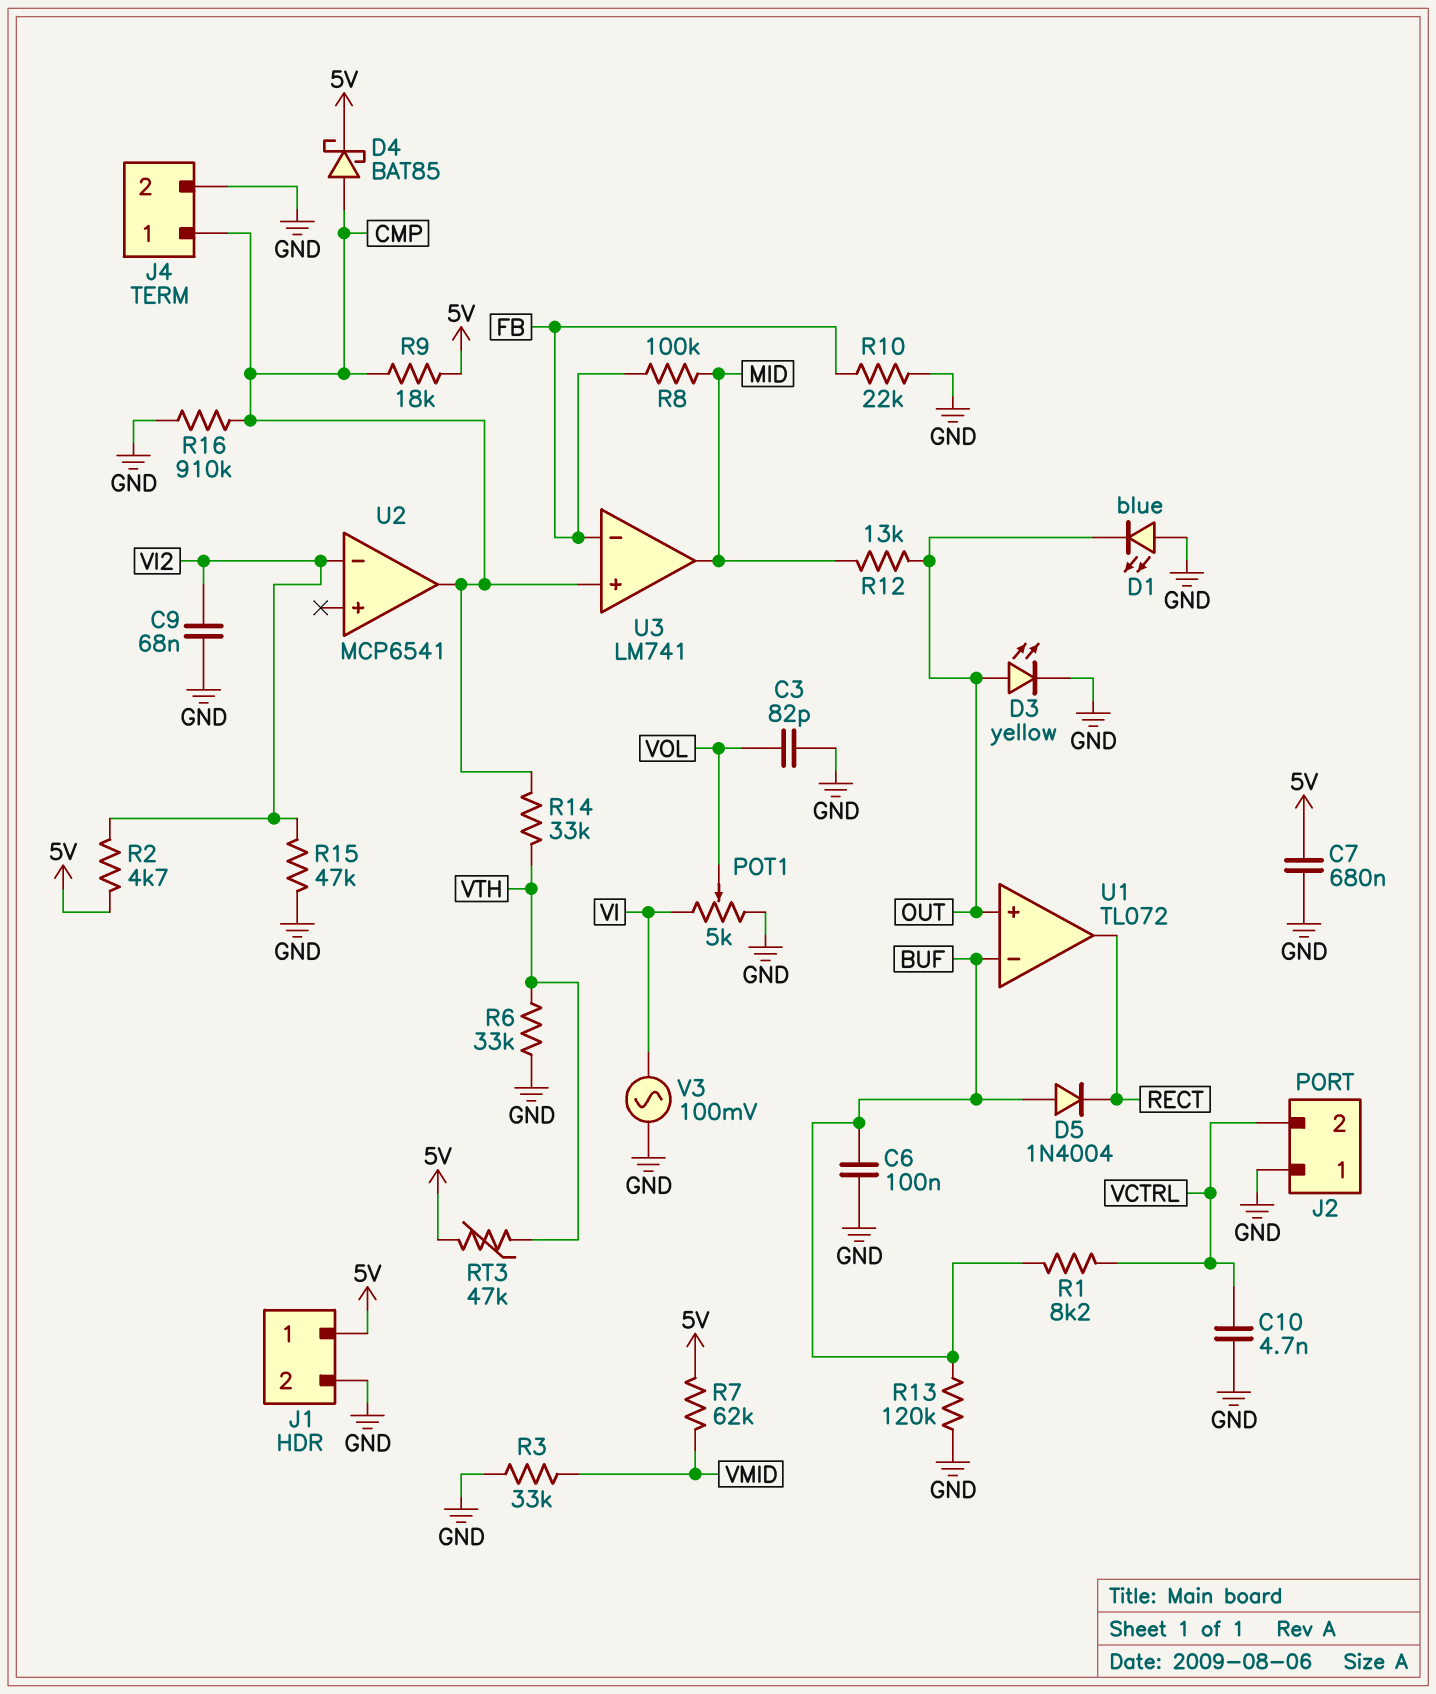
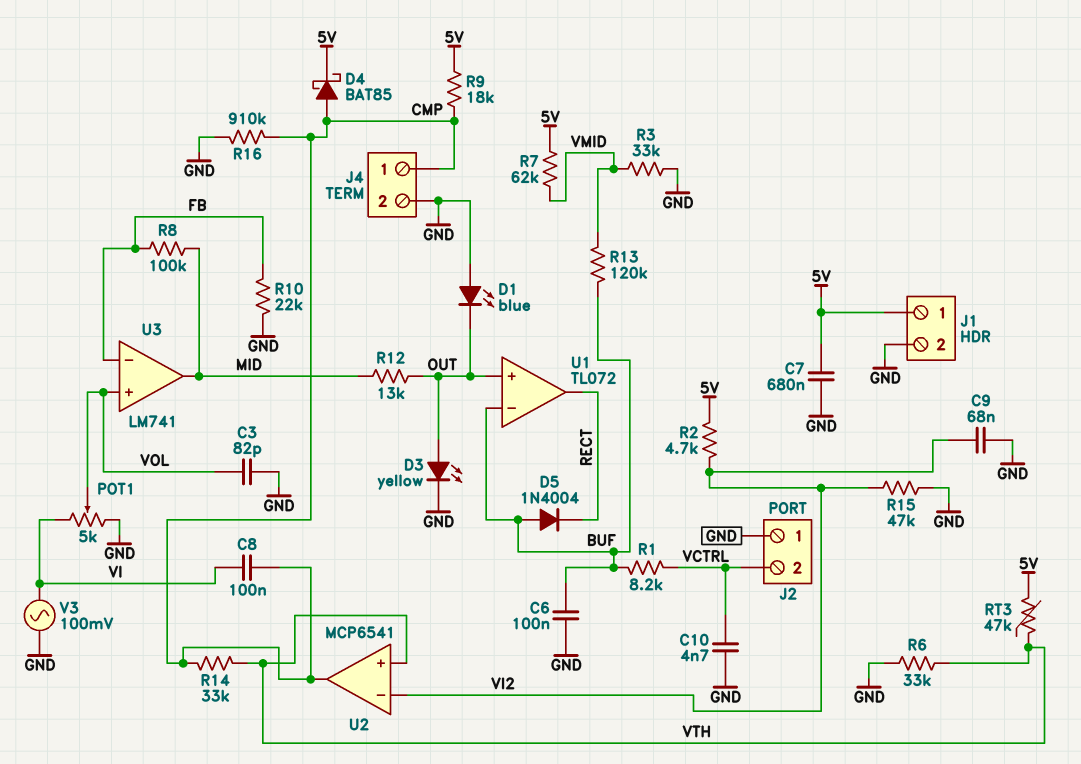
C8: none -> 100nF (CMP, VI)
R13: 120k (BUF, GND) -> 120k (BUF, VMID)
U2 pin in+: none -> VTH
U3 pin in+: CMP -> VOL

